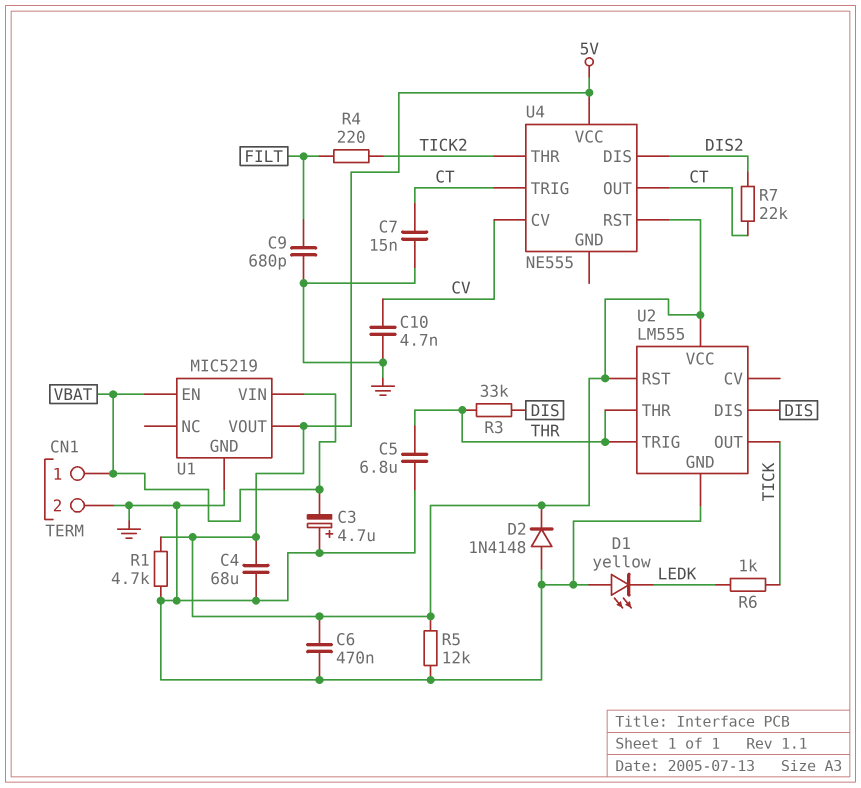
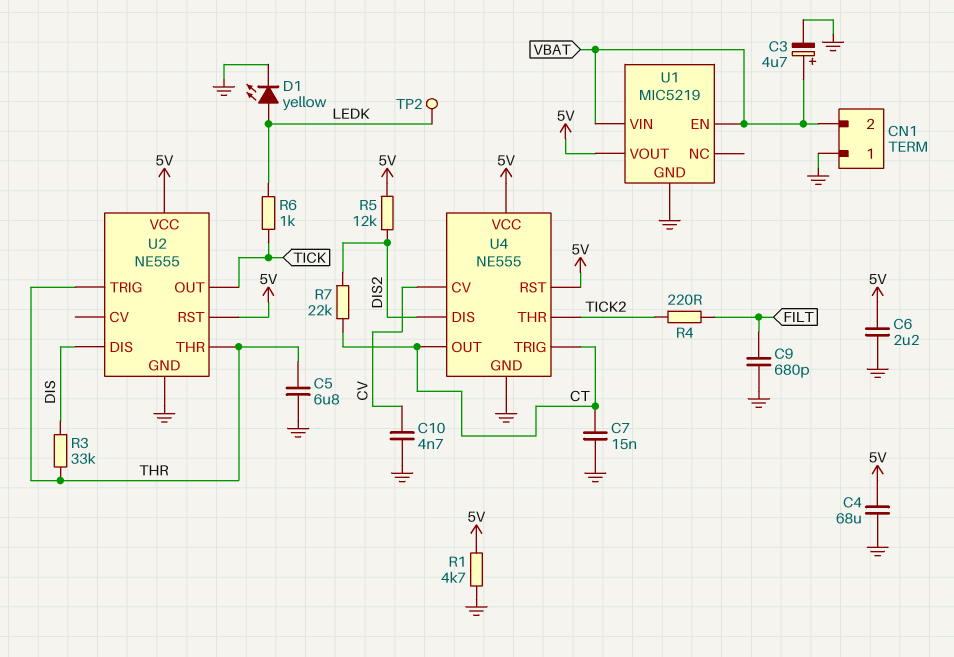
C3: 4.7uF (plus GND, minus VBAT) -> 4.7uF (plus VBAT, minus GND)
C6: 470nF (5V, GND) -> 2.2uF (5V, GND)
CN1 pin 1: VBAT -> GND
CN1 pin 2: GND -> VBAT
D1: LED yellow (A GND, K LEDK) -> LED yellow (A LEDK, K GND)
D2: diode 1N4148 (A GND, K 5V) -> none
R5: 12k (5V, GND) -> 12k (5V, DIS2)
TP2: none -> test point (LEDK)
U2: LM555 -> NE555
U4 pin GND: none -> GND

